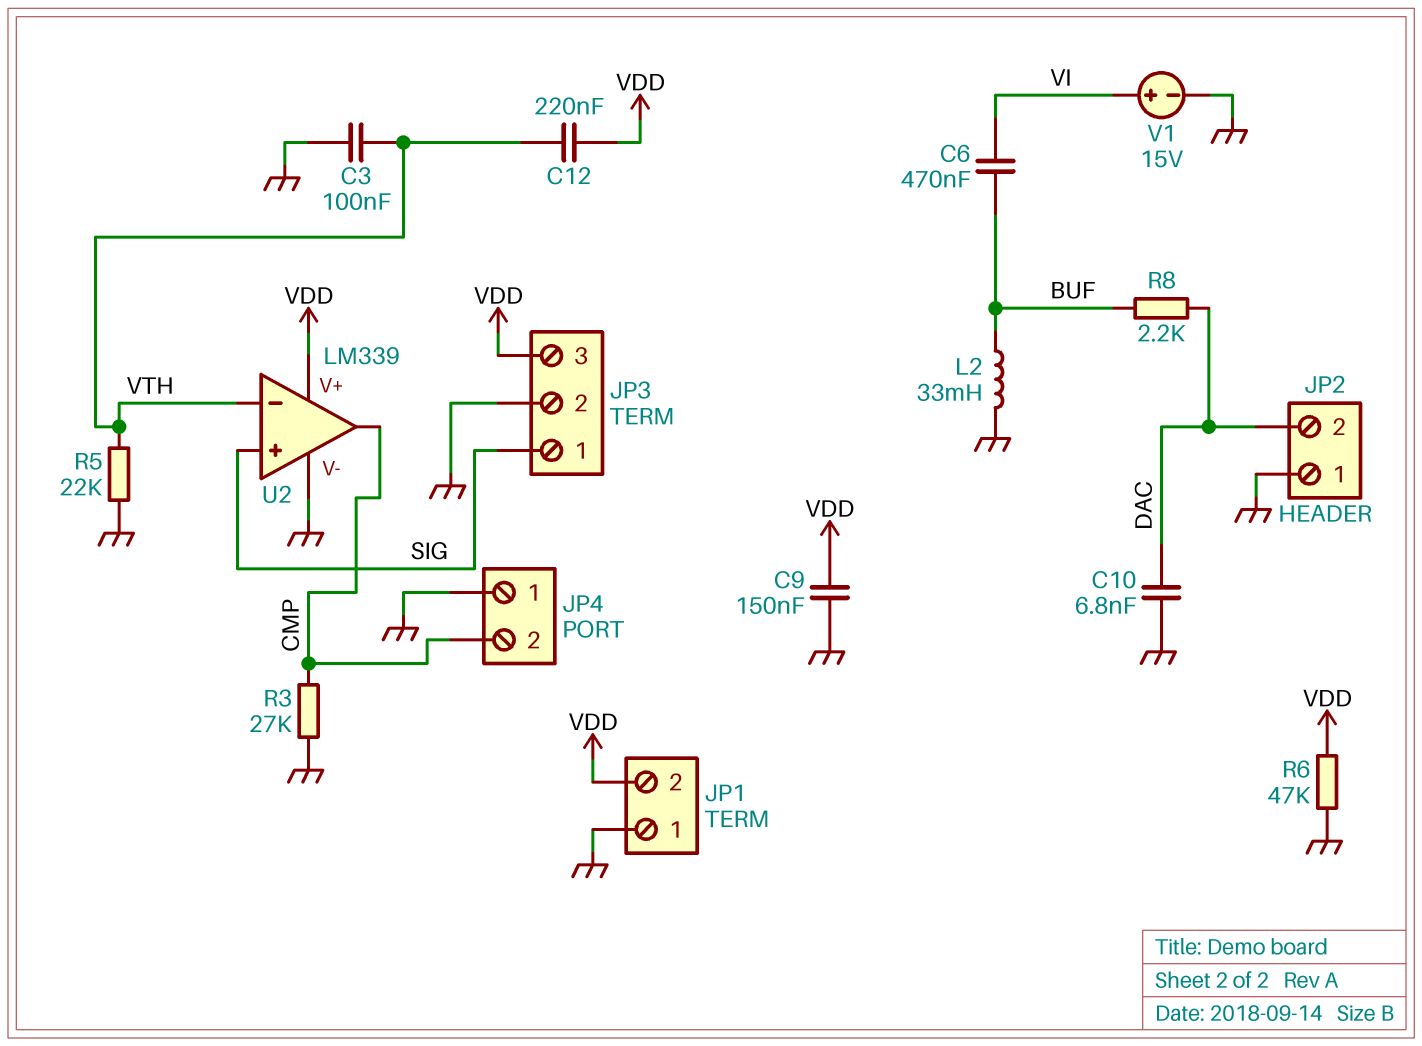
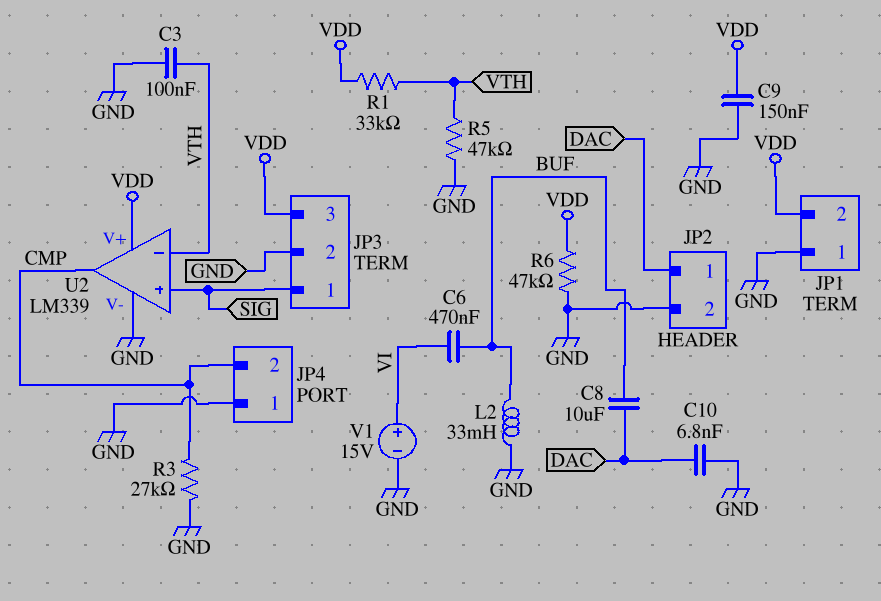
C8: none -> 10uF (BUF, DAC)
C12: 220nF (VDD, VTH) -> none
JP2 pin 1: GND -> DAC
JP2 pin 2: DAC -> GND
R1: none -> 33k (VDD, VTH)
R5: 22k (GND, VTH) -> 47k (GND, VTH)
R8: 2.2k (BUF, DAC) -> none

